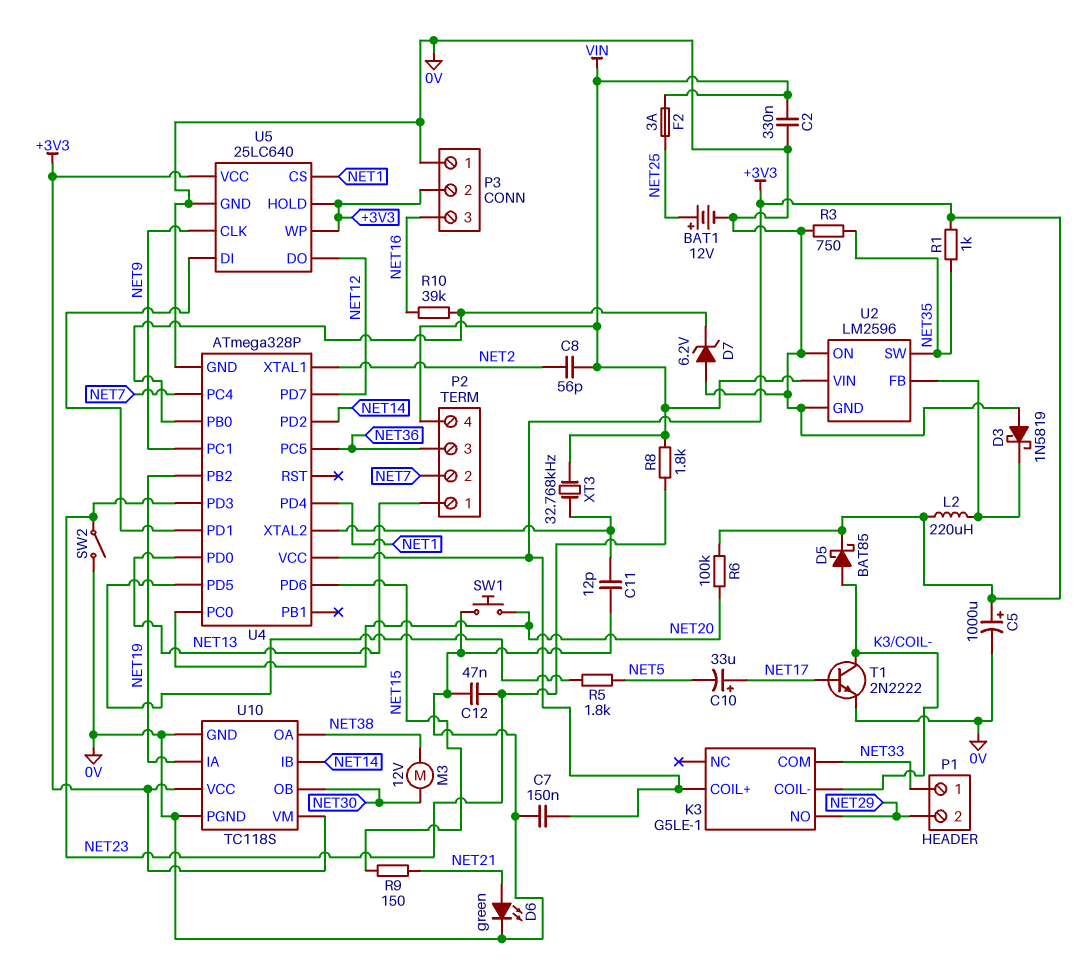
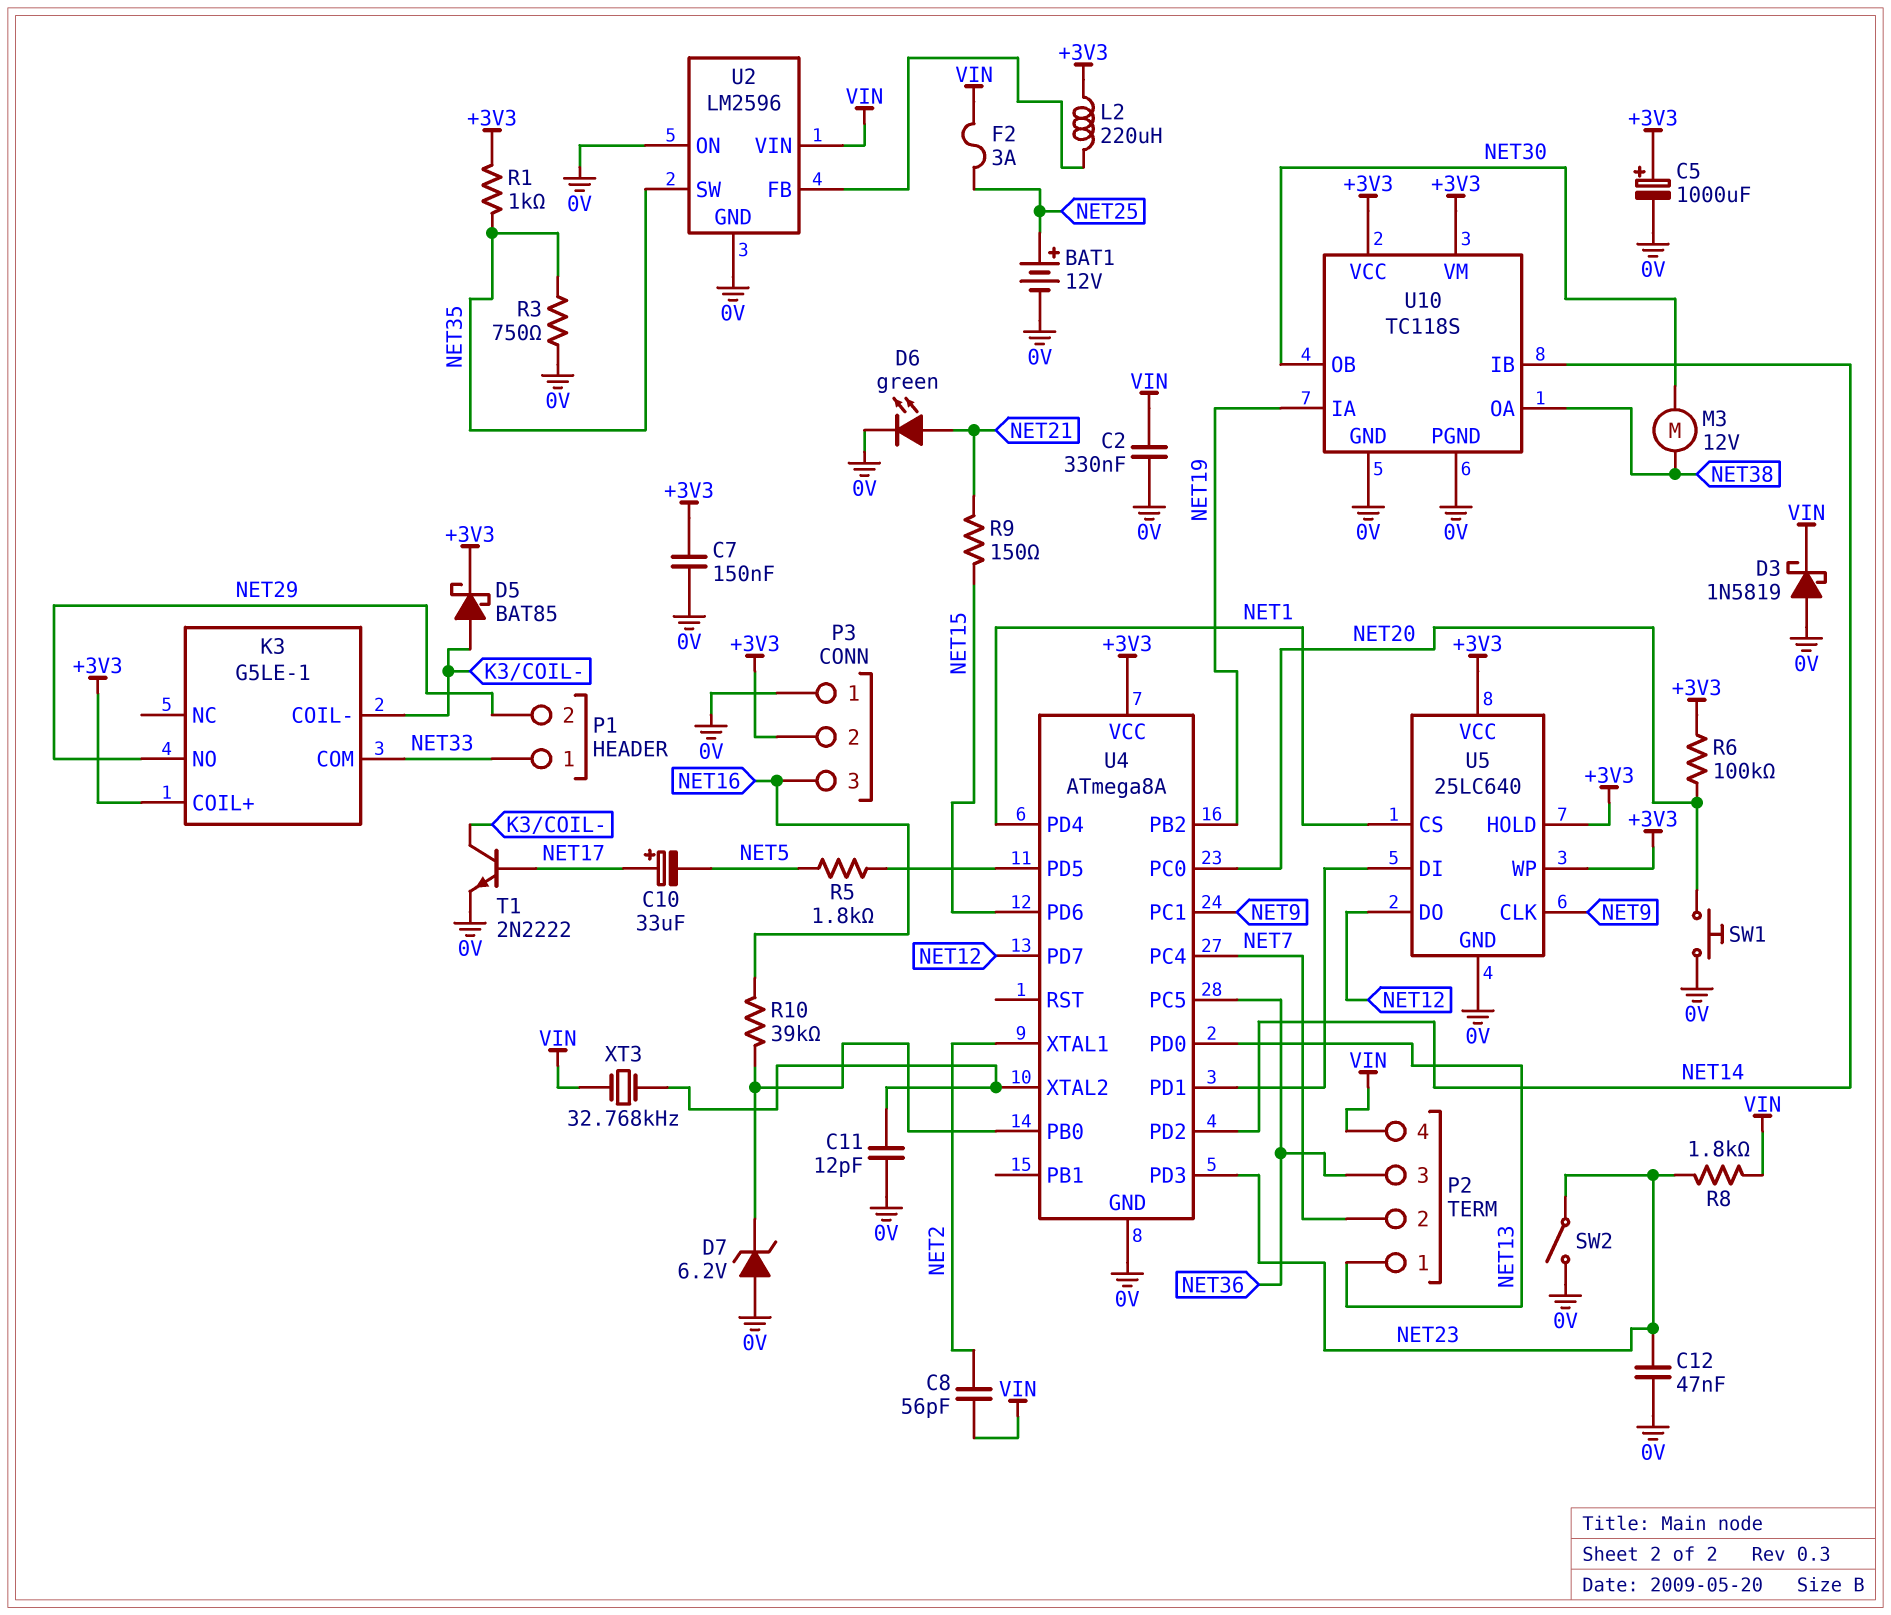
D3: schottky 1N5819 (A 0V, K U2/FB) -> schottky 1N5819 (A 0V, K VIN)
U4: ATmega328P -> ATmega8A

